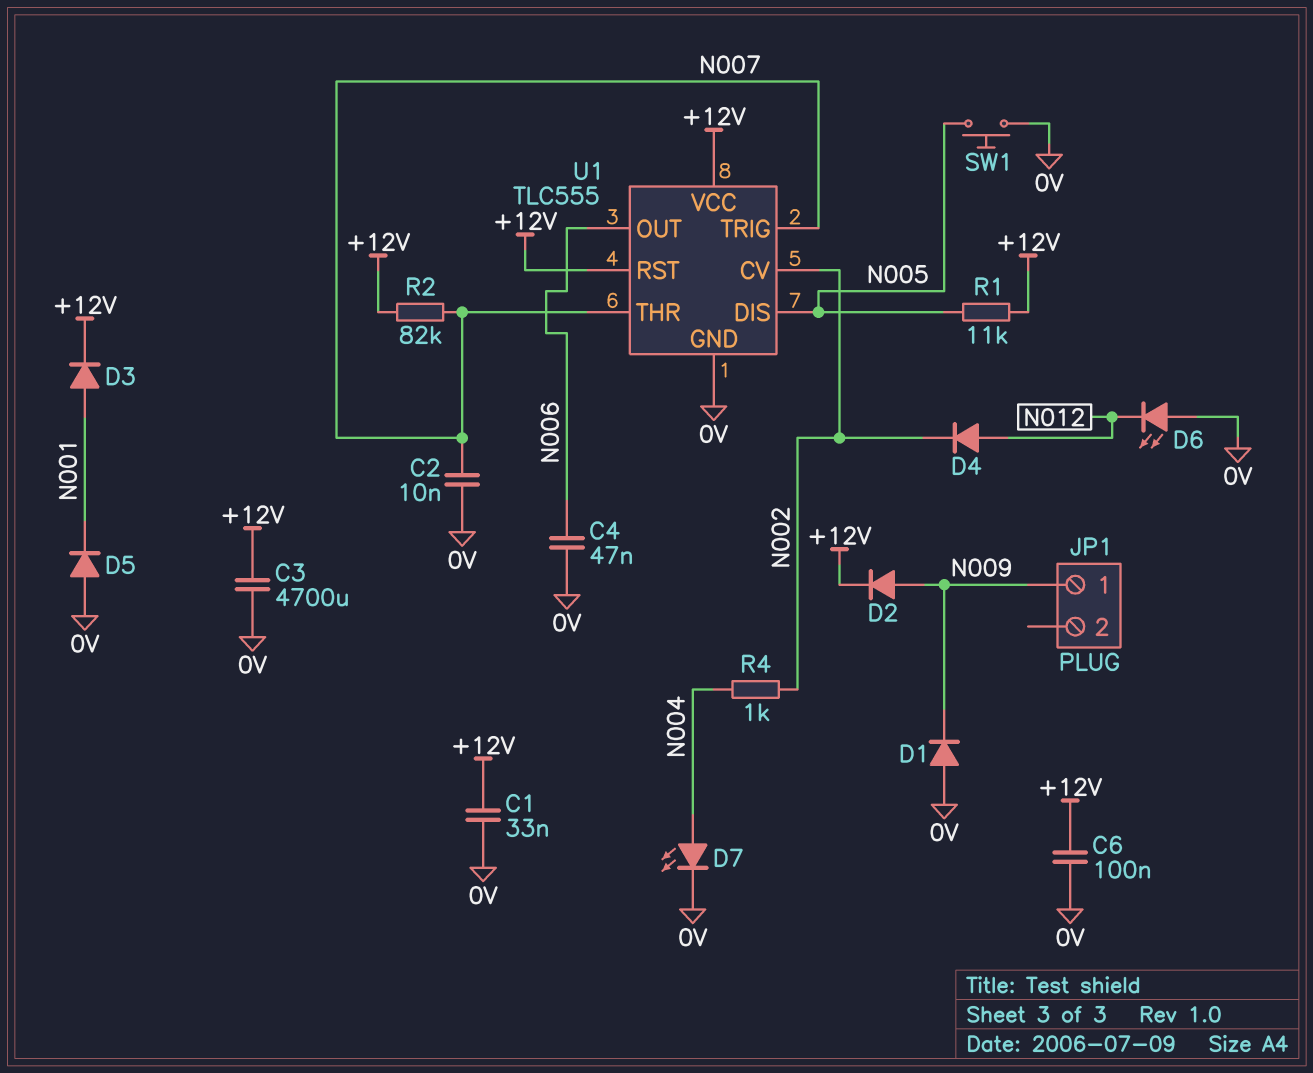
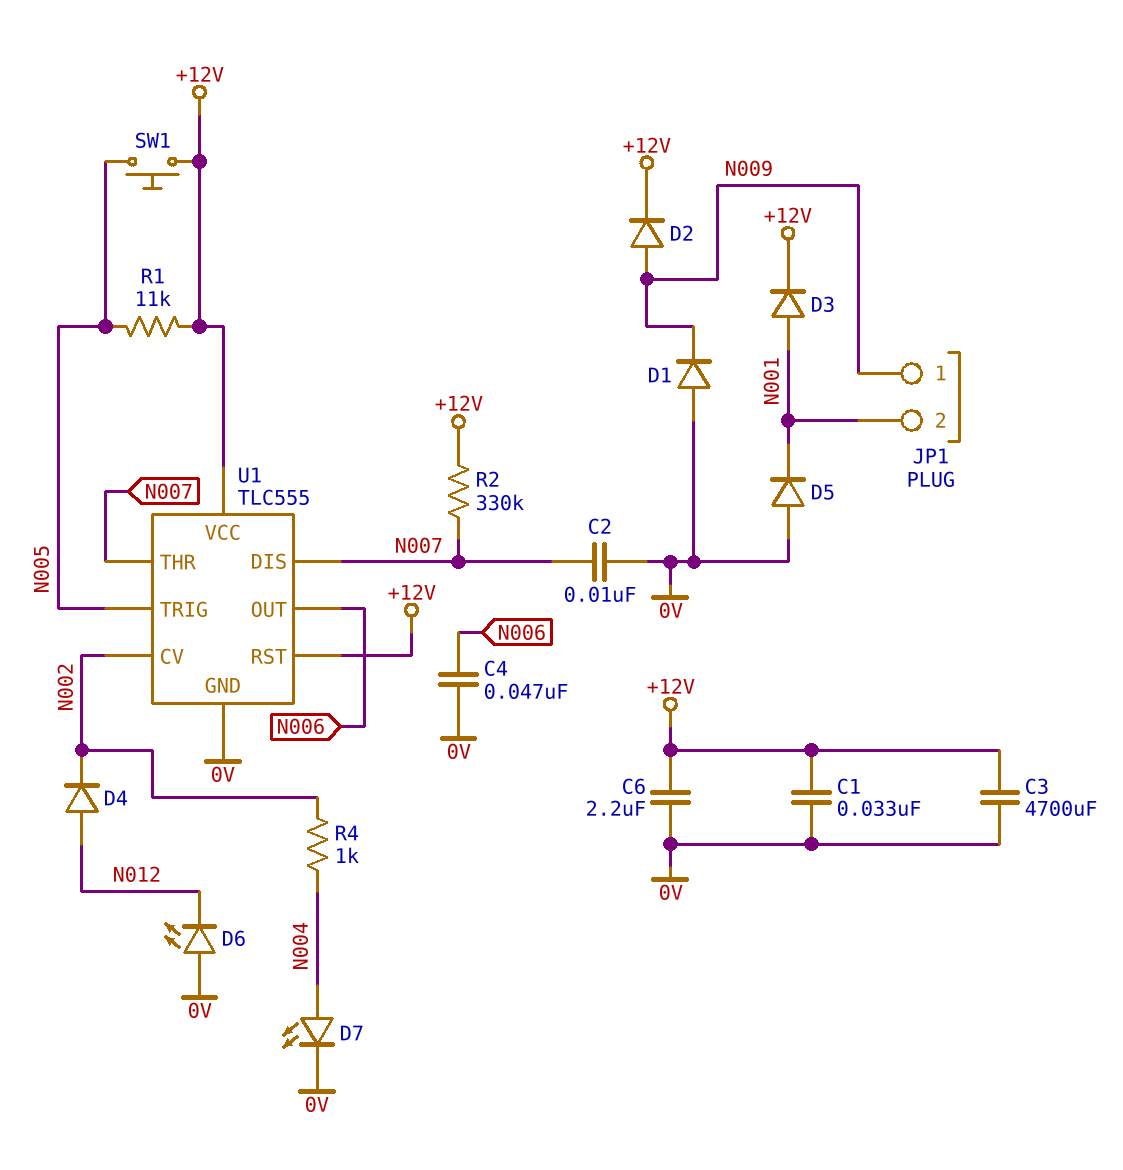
C6: 100nF (+12V, 0V) -> 2.2uF (+12V, 0V)
JP1 pin 2: none -> N001
R2: 82k (+12V, N007) -> 330k (+12V, N007)
SW1: button (0V, N005) -> button (+12V, N005)
U1 pin DIS: N005 -> N007
U1 pin TRIG: N007 -> N005

